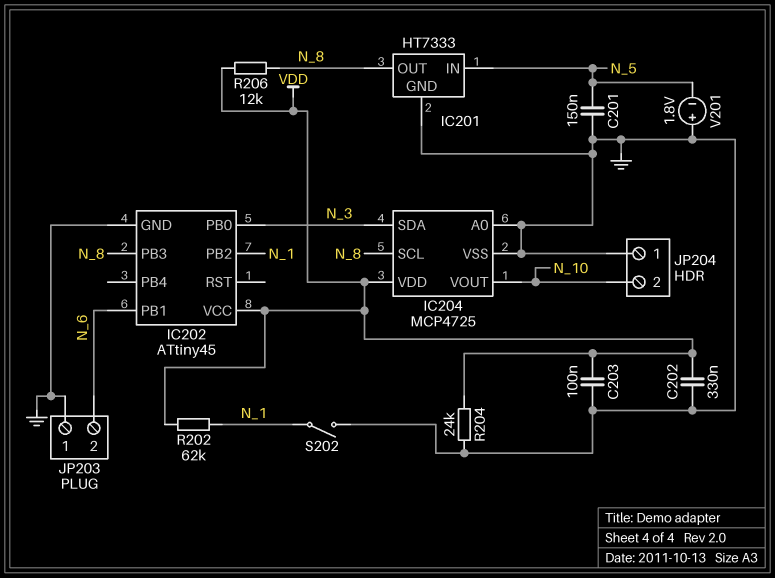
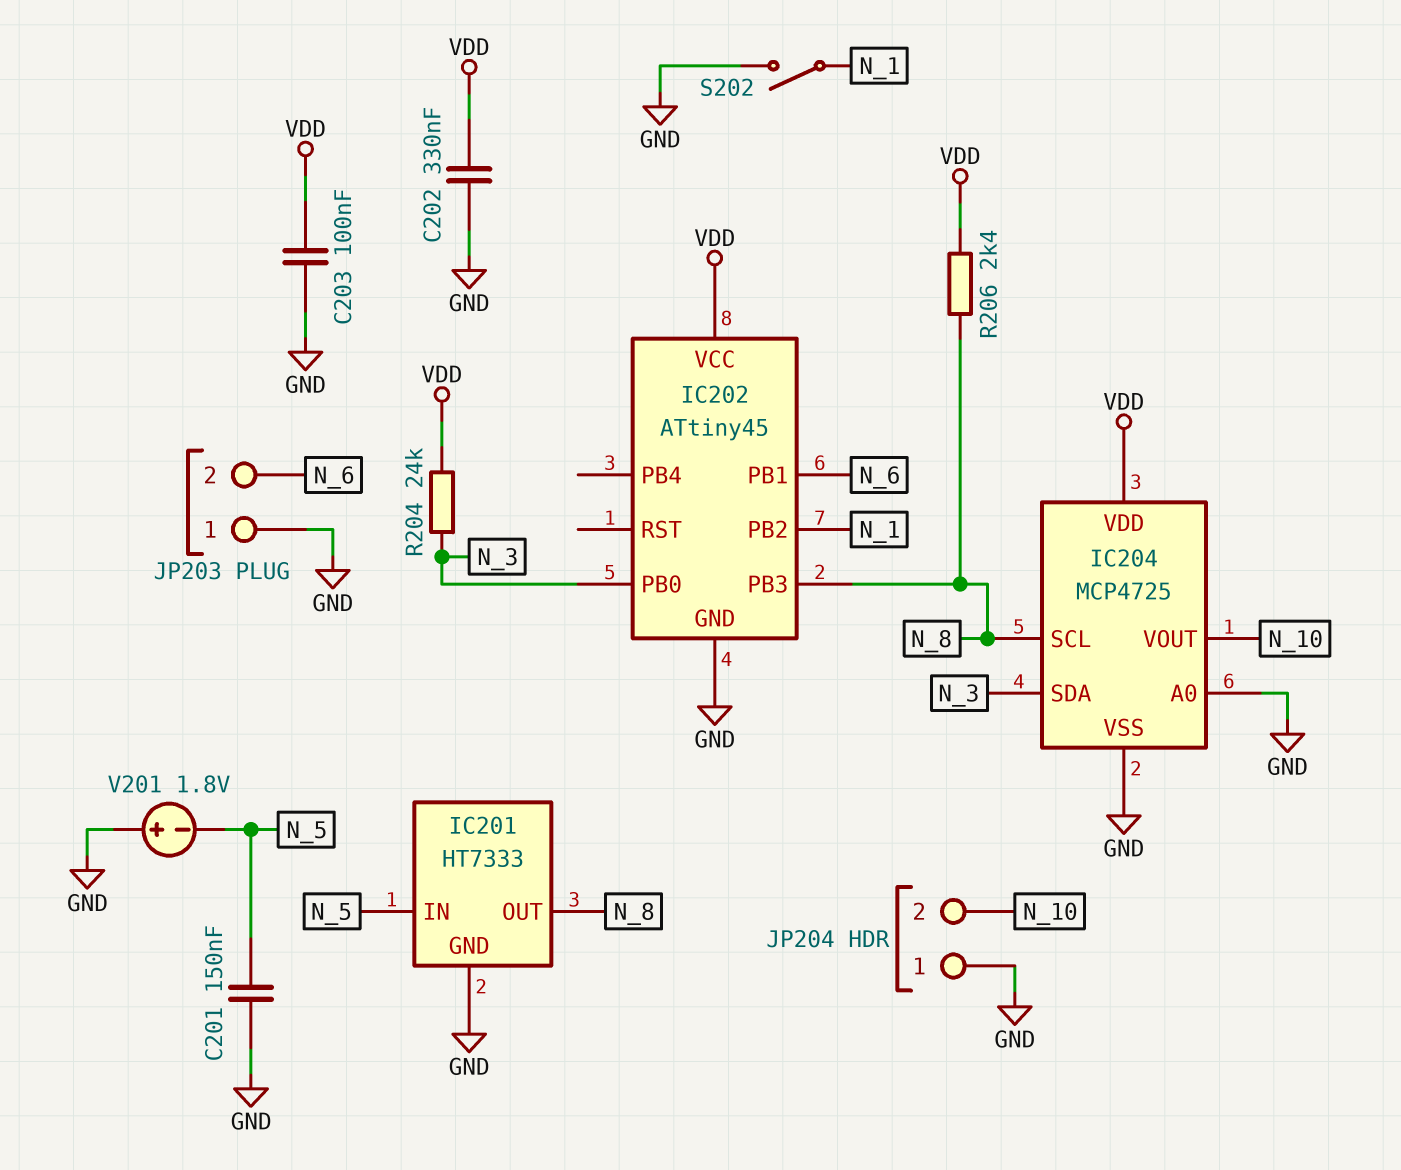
R202: 62k (N_1, VDD) -> none
R204: 24k (GND, VDD) -> 24k (N_3, VDD)
R206: 12k (N_8, VDD) -> 2.4k (N_8, VDD)

